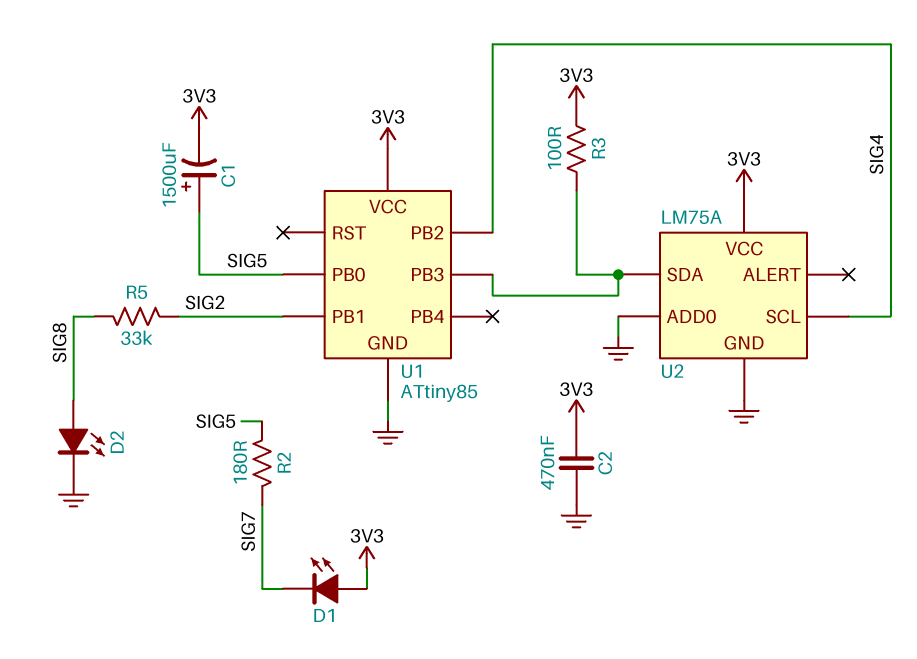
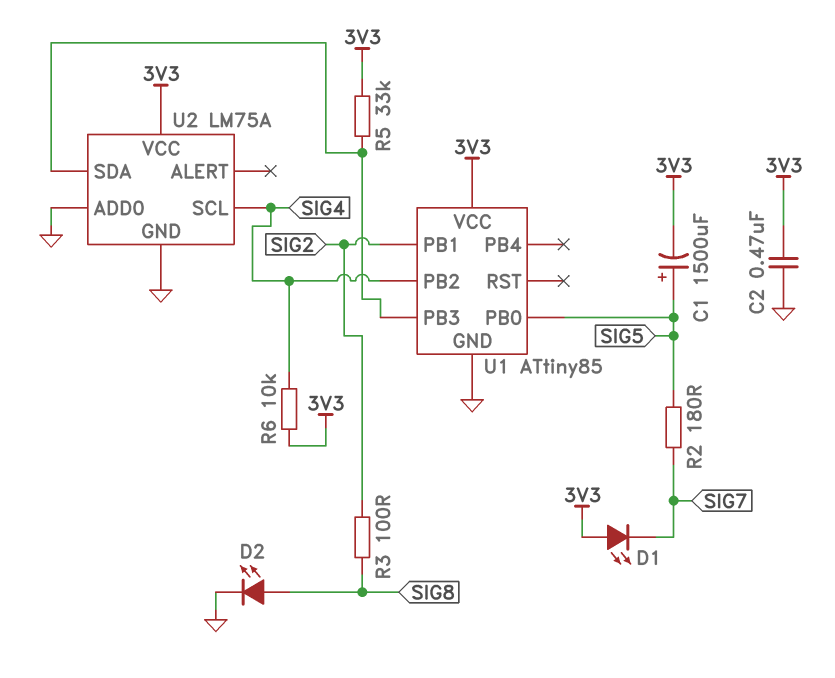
R3: 100 (3V3, U1/PB3) -> 100 (SIG2, SIG8)
R5: 33k (SIG2, SIG8) -> 33k (3V3, U1/PB3)
R6: none -> 10k (3V3, SIG4)

